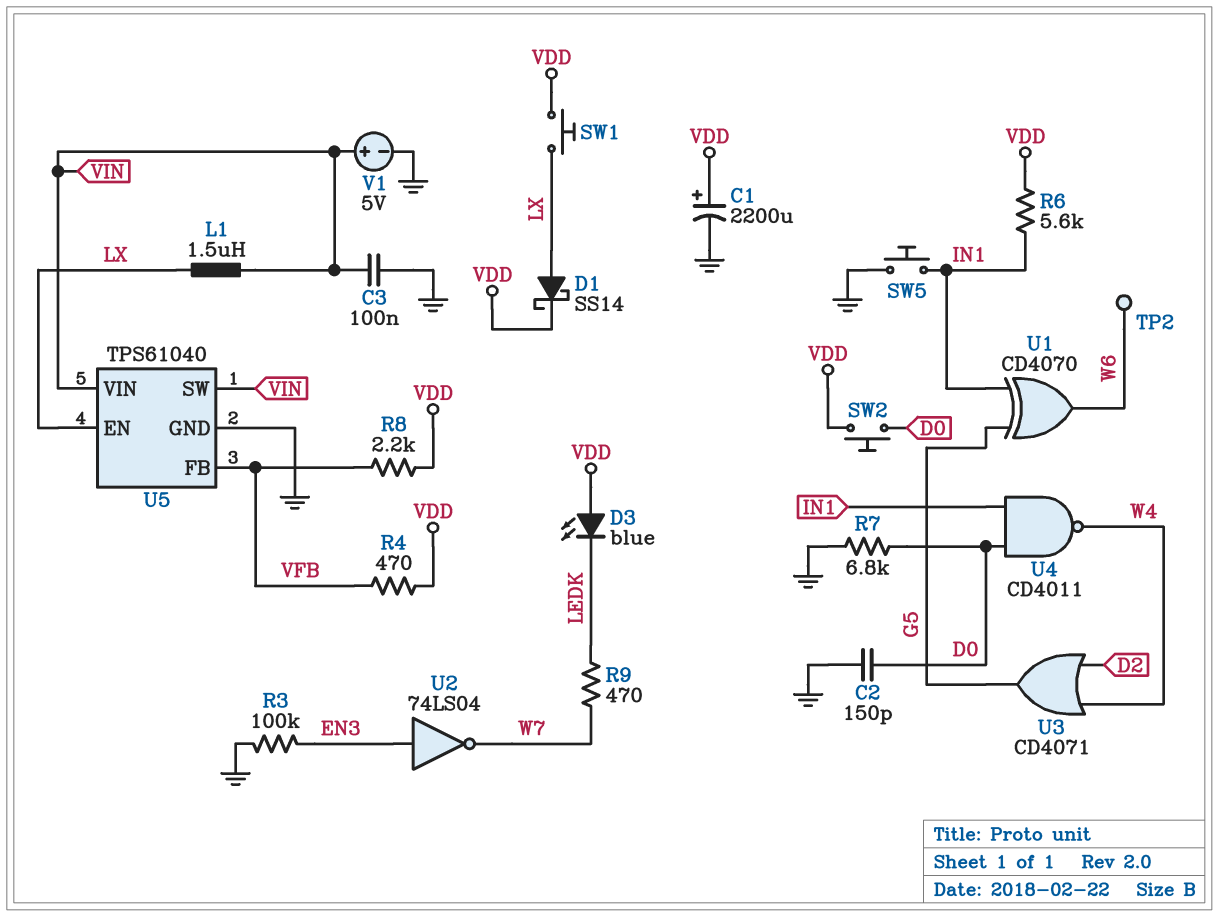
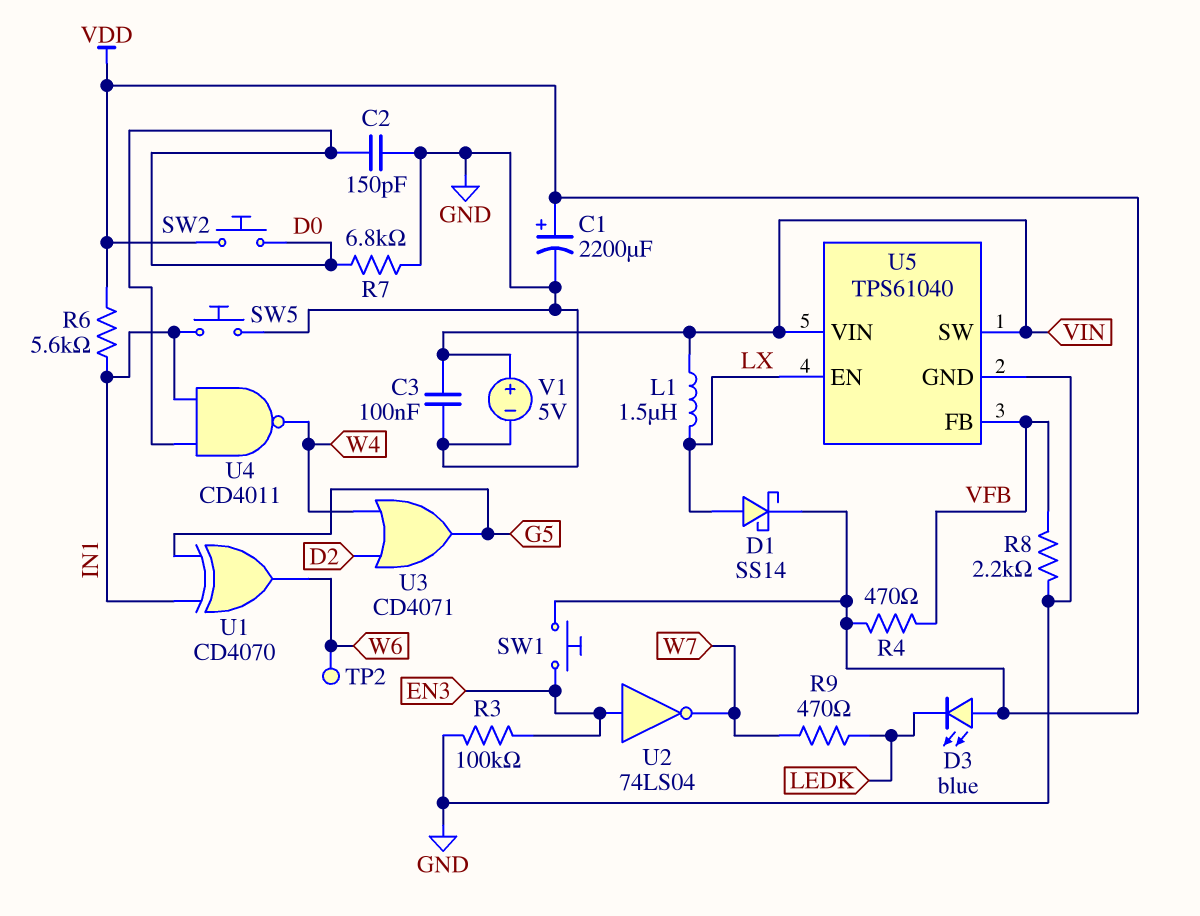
R8: 2.2k (VDD, VFB) -> 2.2k (GND, VFB)
SW1: button (LX, VDD) -> button (EN3, VDD)

